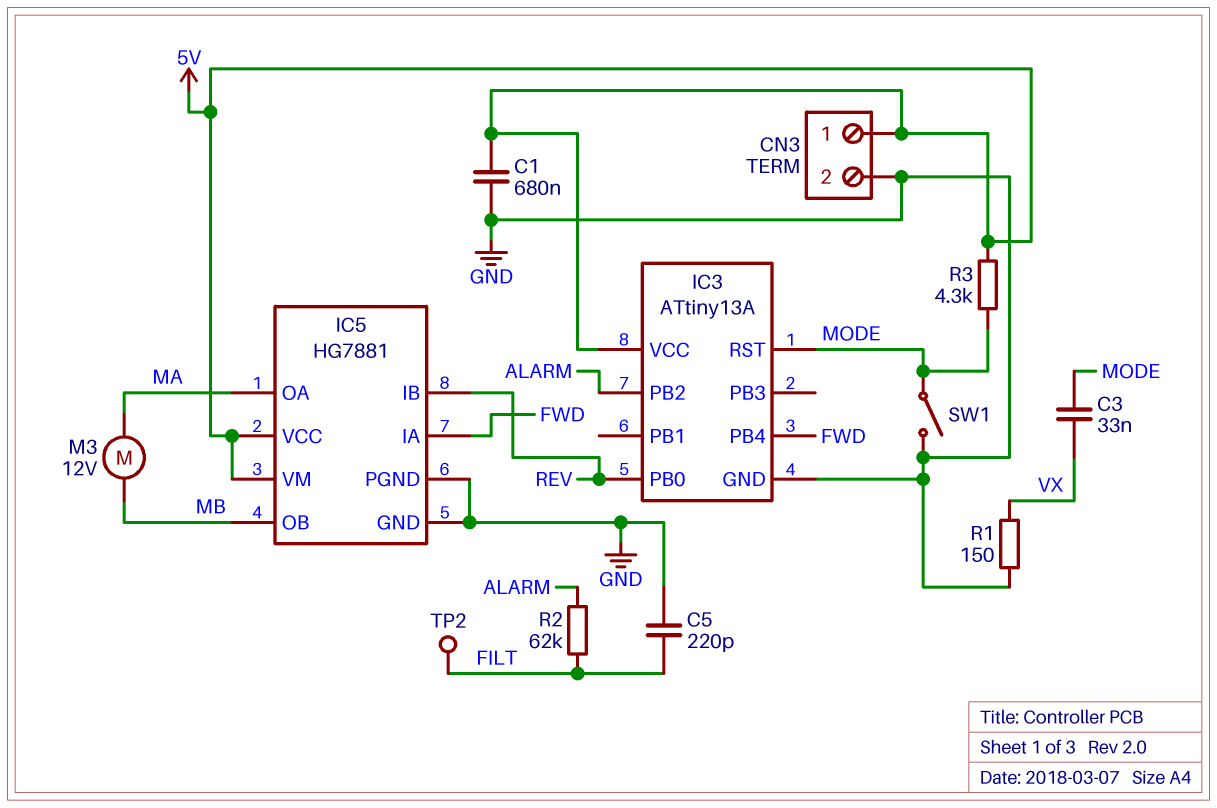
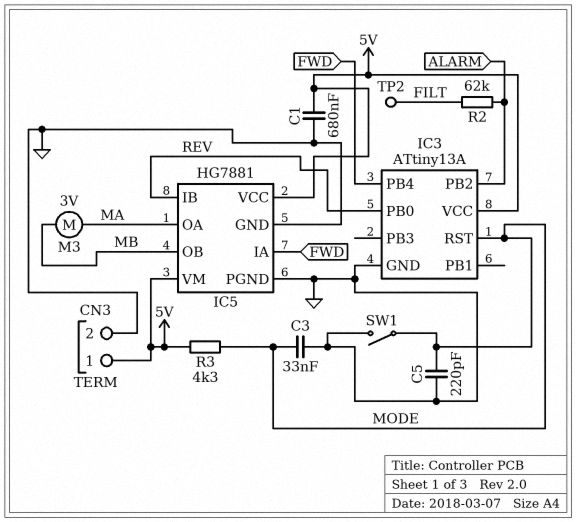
C3: 33nF (MODE, VX) -> 33nF (GND, MODE)
C5: 220pF (FILT, GND) -> 220pF (GND, MODE)
M3: motor 12V (MA, MB) -> motor 3V (MA, MB)
R1: 150 (GND, VX) -> none

